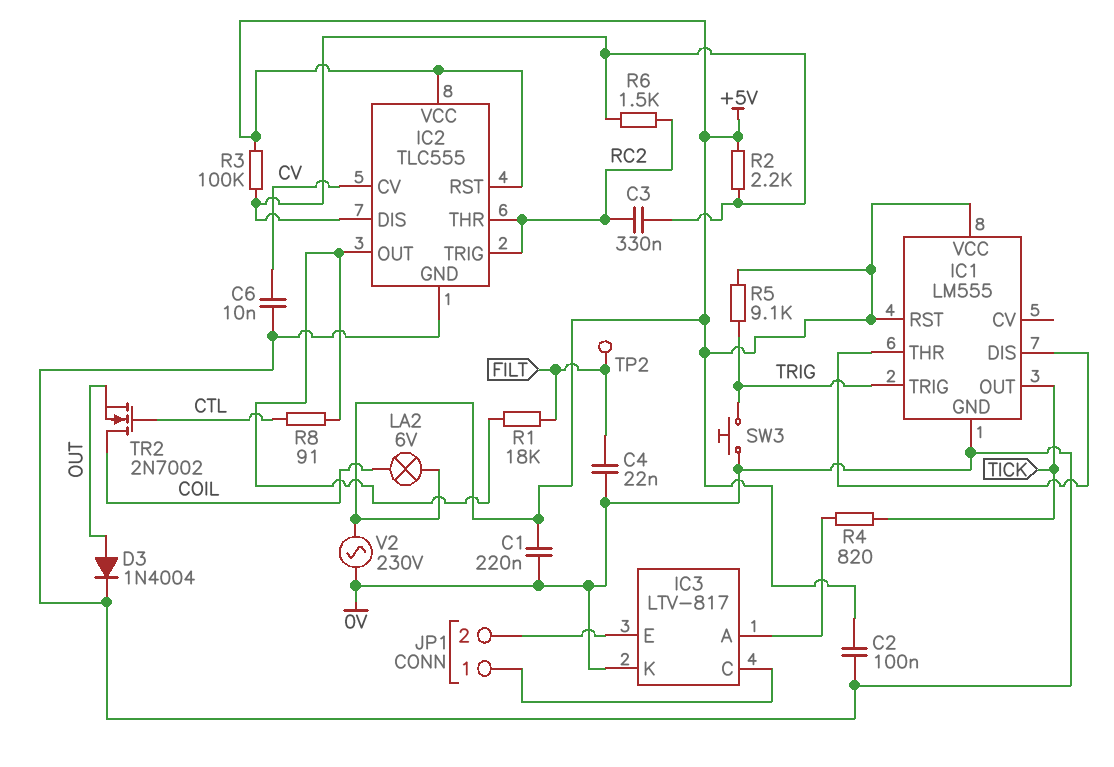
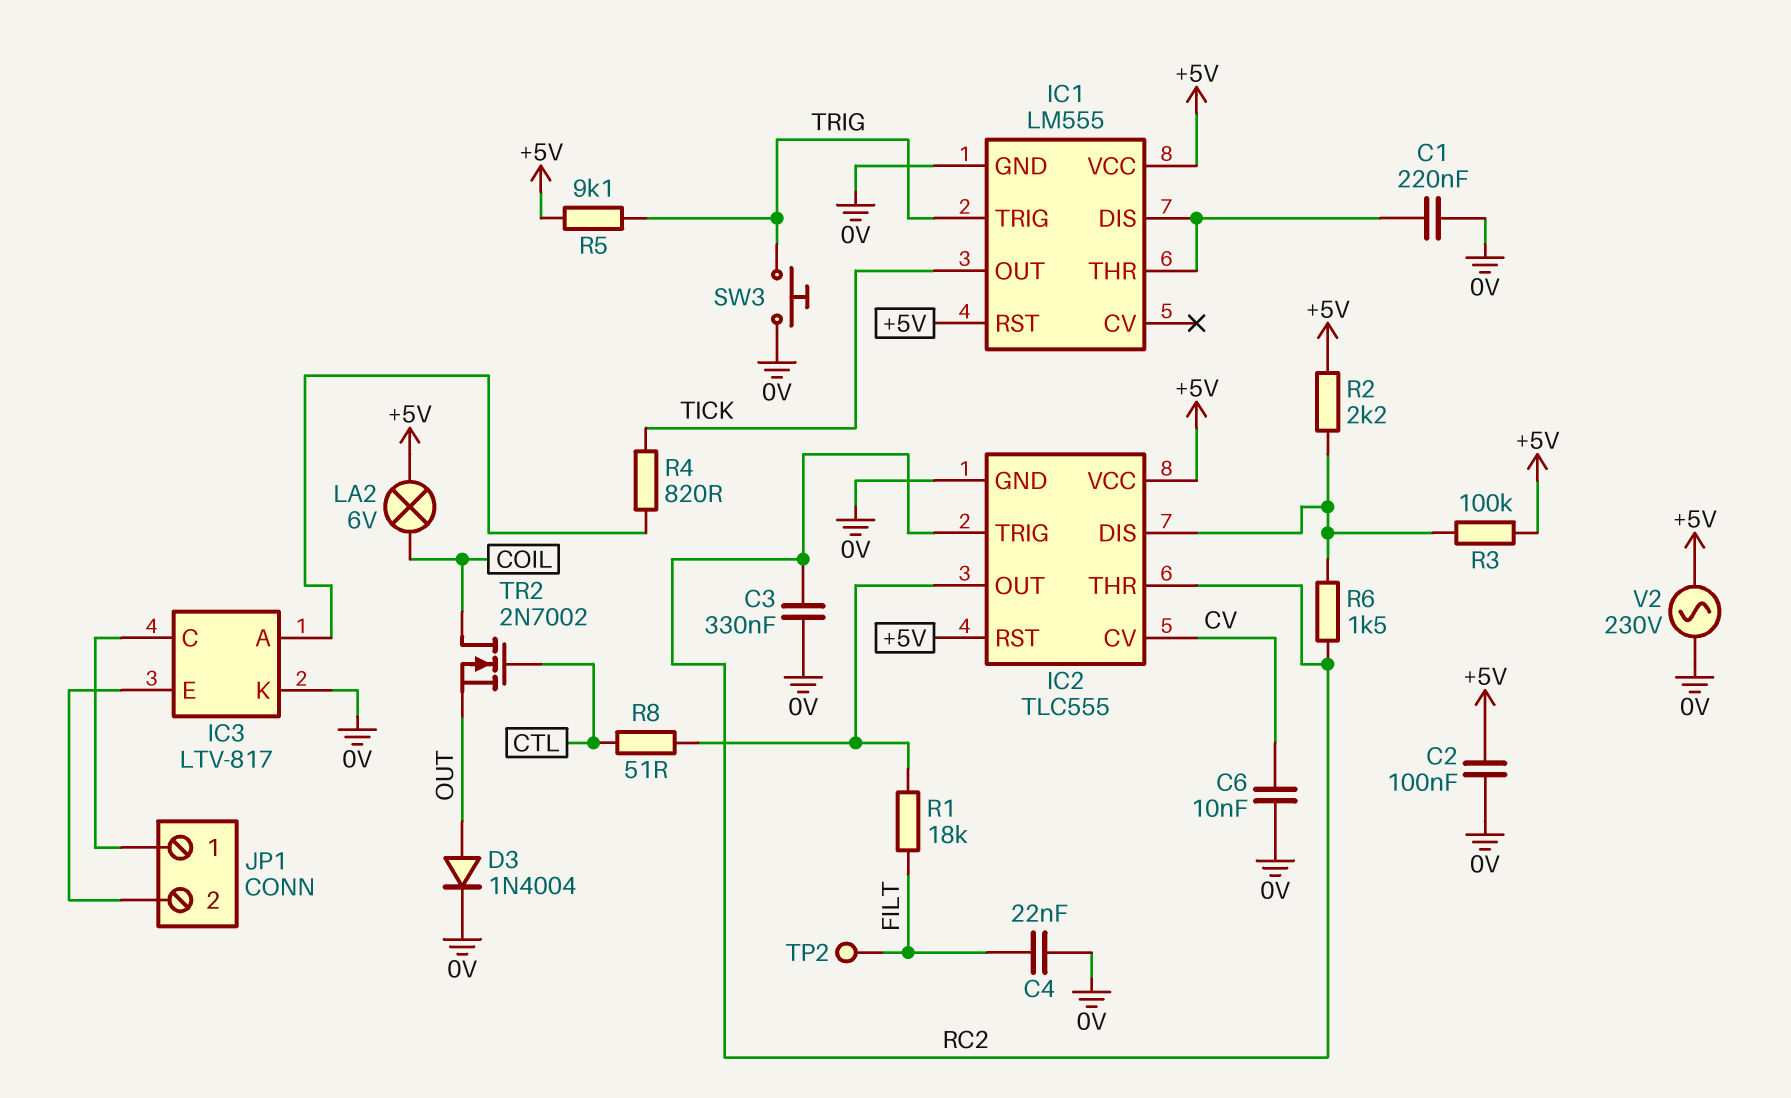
C1: 220nF (+5V, 0V) -> 220nF (0V, IC1/DIS)
C3: 330nF (IC2/DIS, RC2) -> 330nF (0V, RC2)
R8: 91 (CTL, IC2/OUT) -> 51 (CTL, IC2/OUT)

